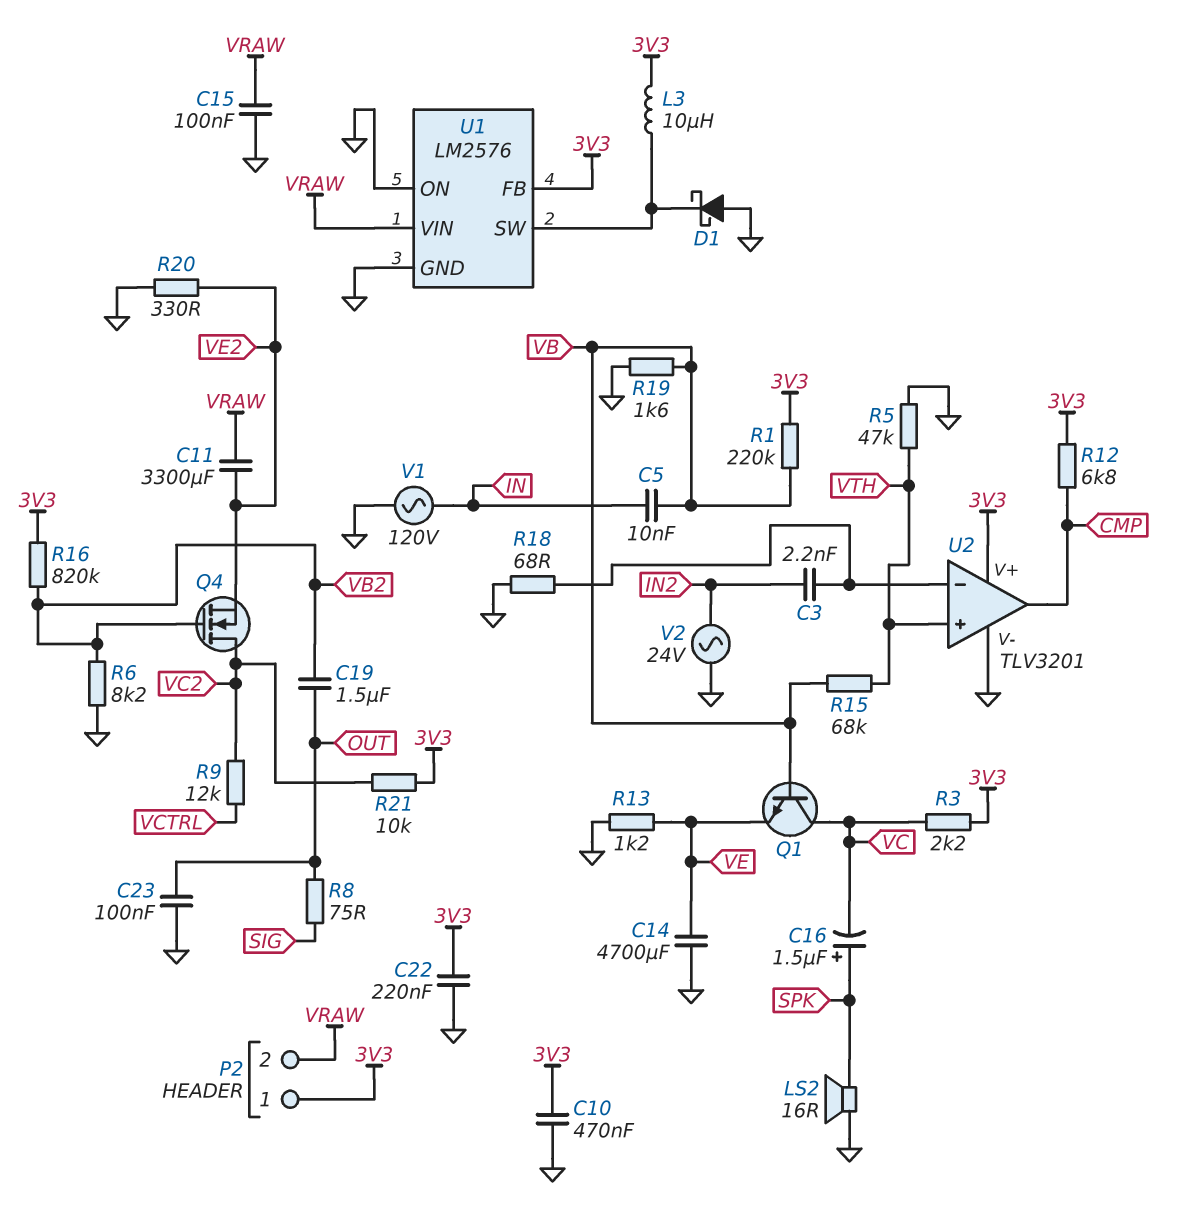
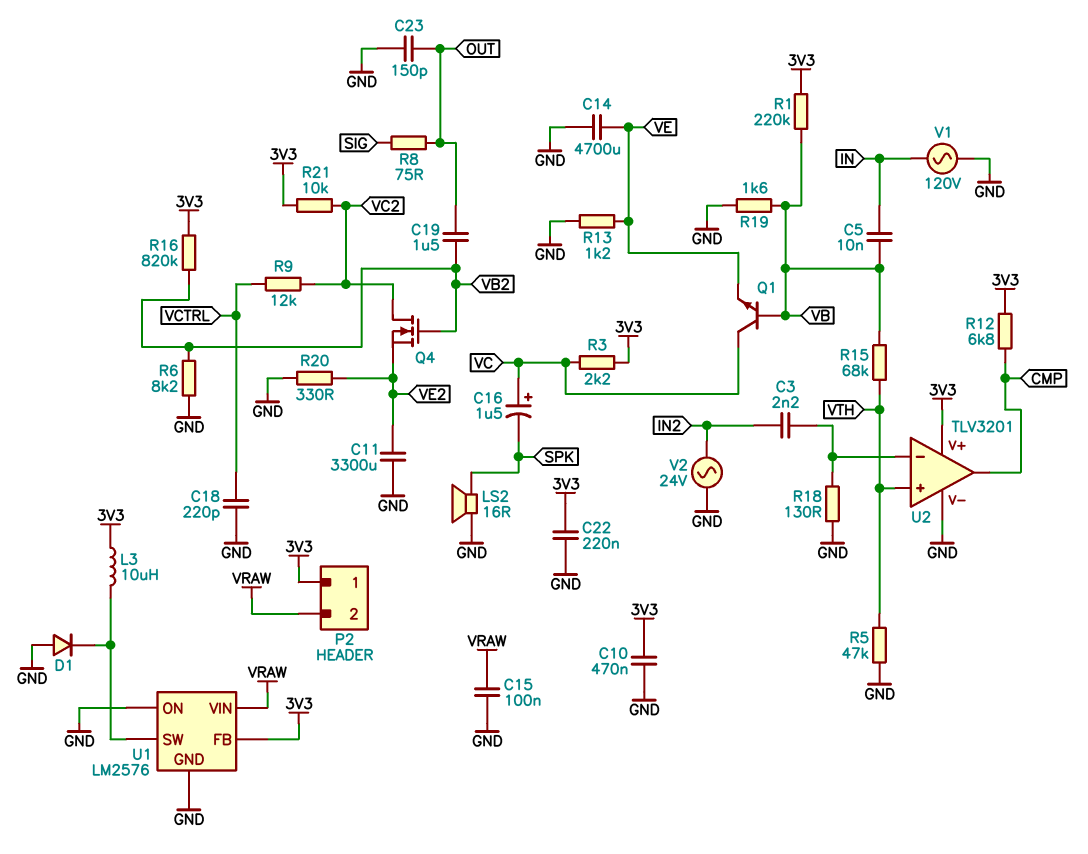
C11: 3300uF (VE2, VRAW) -> 3300uF (GND, VE2)
C16: 1.5uF (plus SPK, minus VC) -> 1.5uF (plus VC, minus SPK)
C18: none -> 220pF (GND, VCTRL)
C23: 100nF (GND, OUT) -> 150pF (GND, OUT)
D1: schottky (A GND, K U1/SW) -> diode (A GND, K U1/SW)
R18: 68 (GND, U2/in-) -> 130 (GND, U2/in-)

